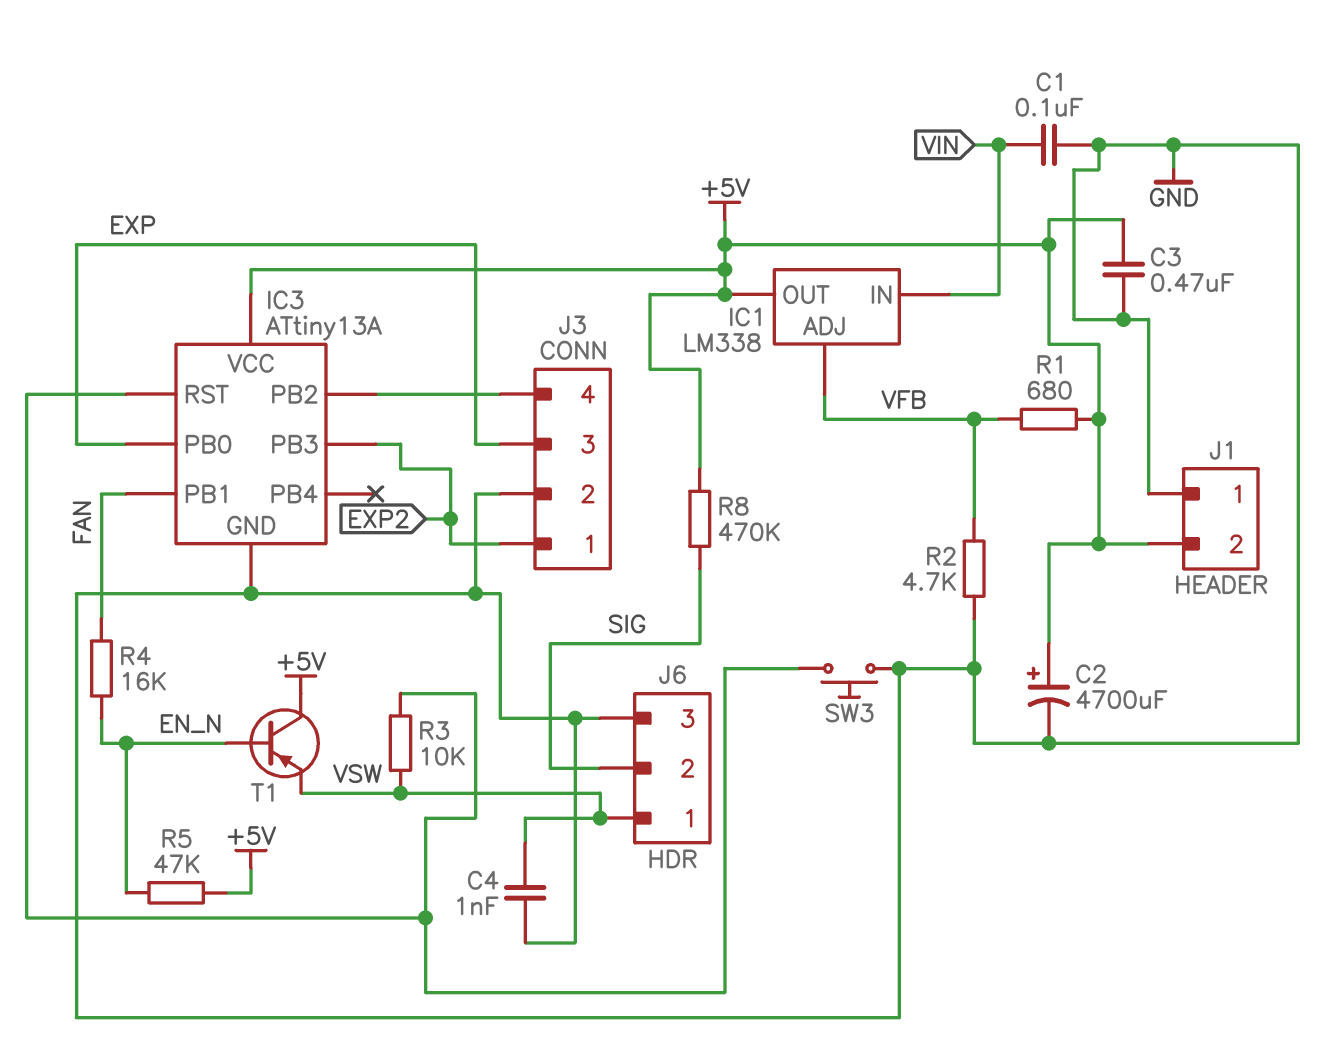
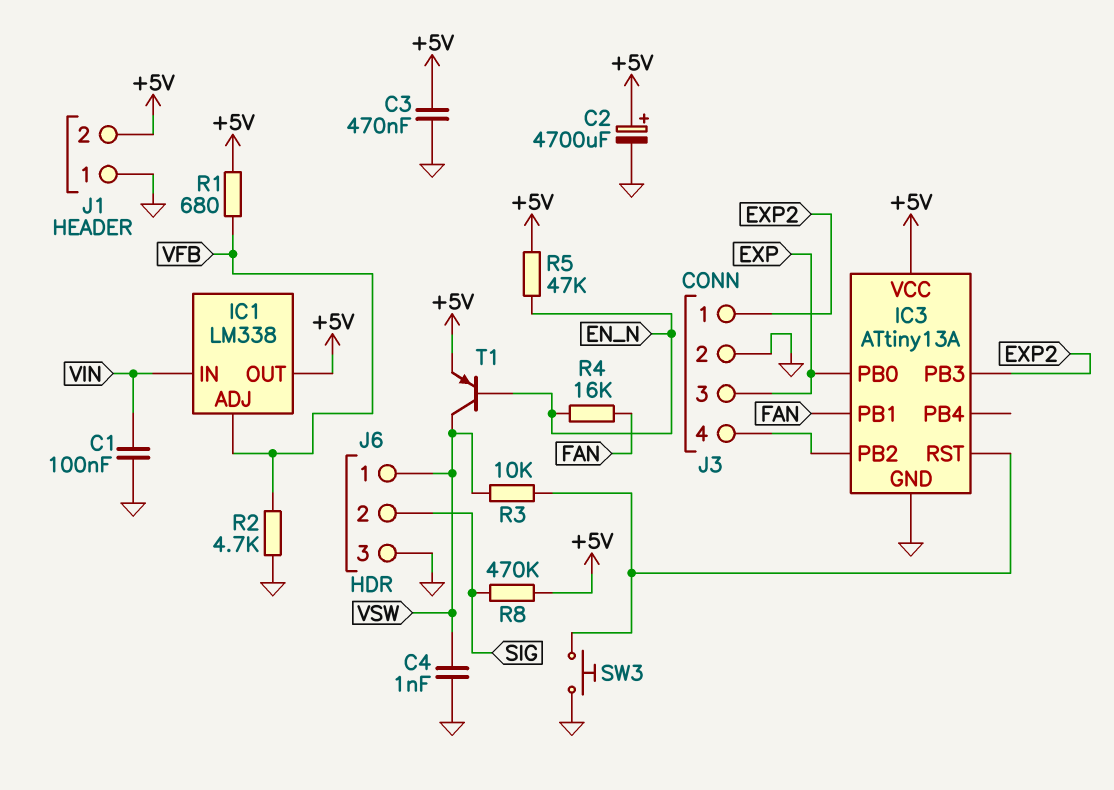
T1: PNP (B EN_N, C +5V, E VSW) -> PNP (B EN_N, C VSW, E +5V)

